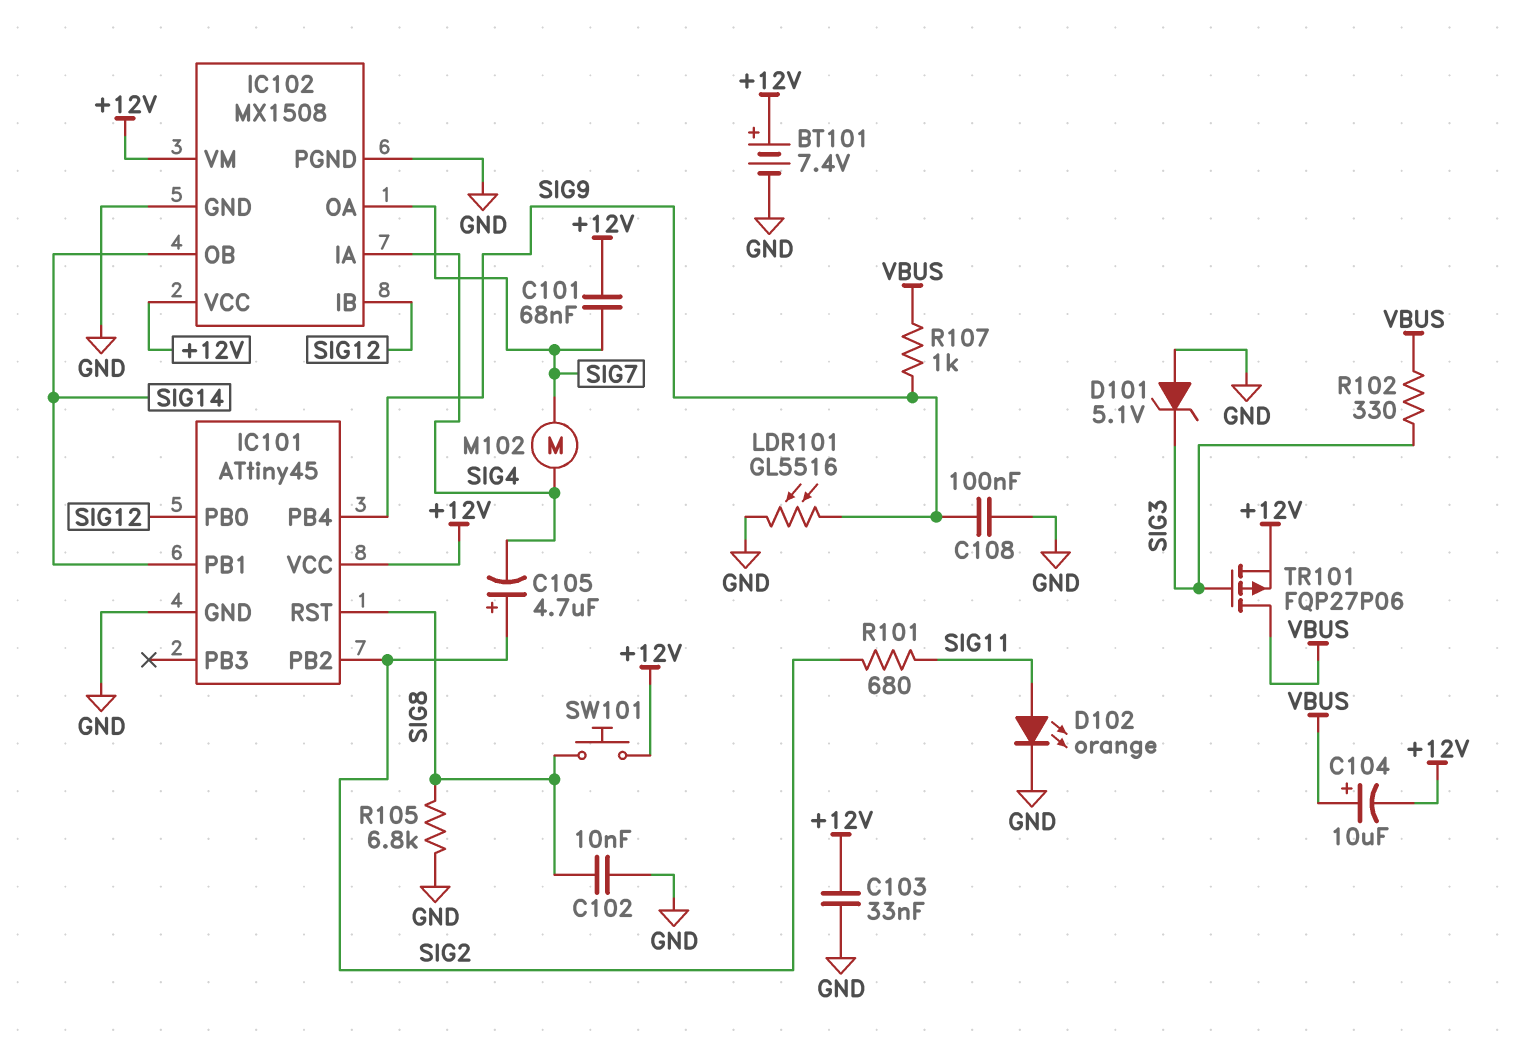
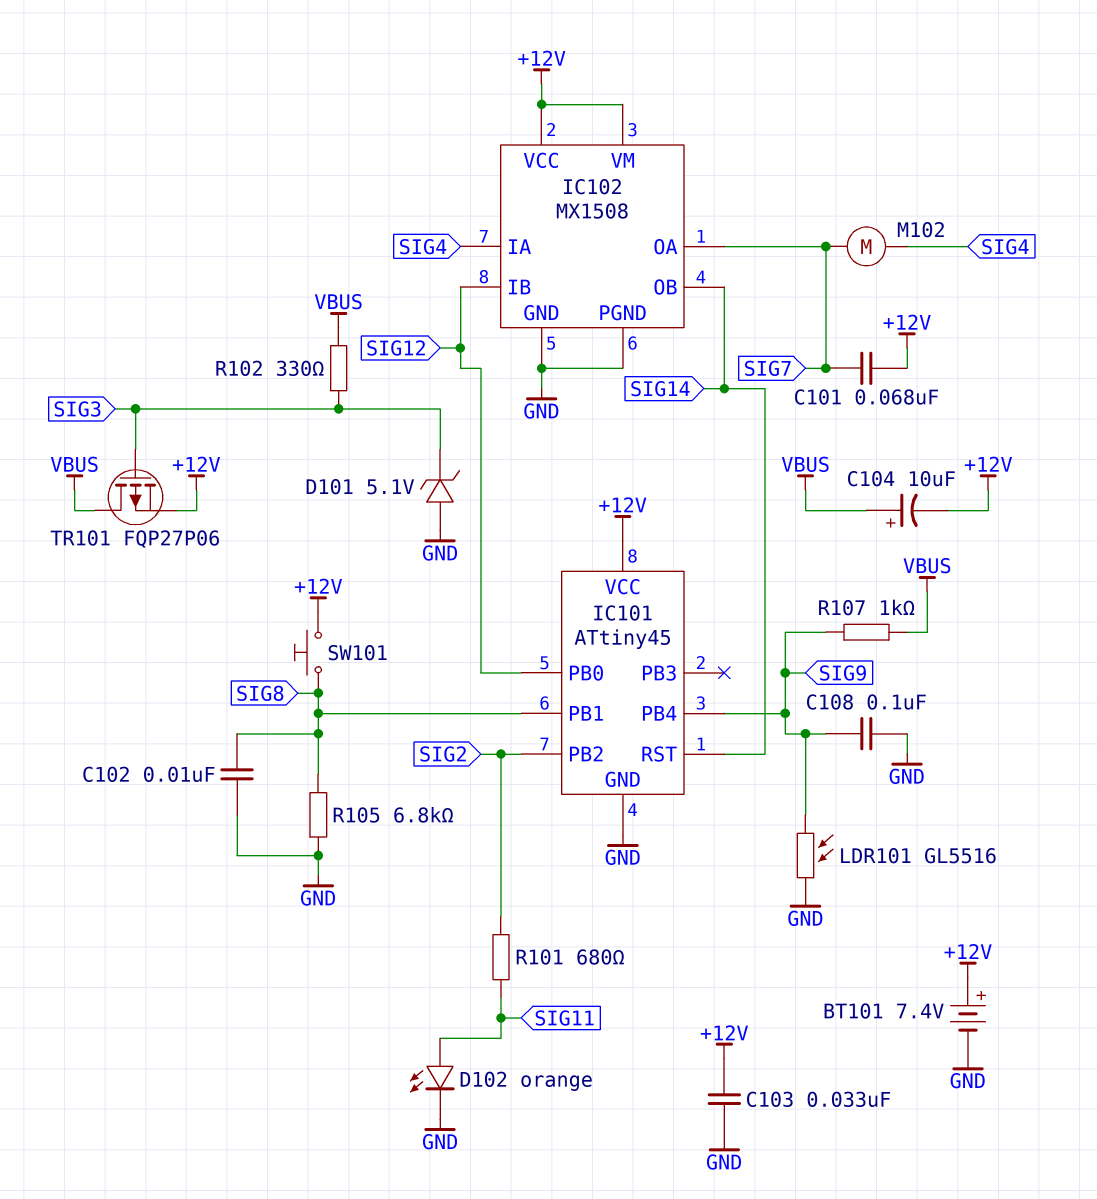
C105: 4.7uF (plus SIG2, minus SIG4) -> none
IC101 pin PB1: SIG14 -> SIG8
IC101 pin RST: SIG8 -> SIG14

